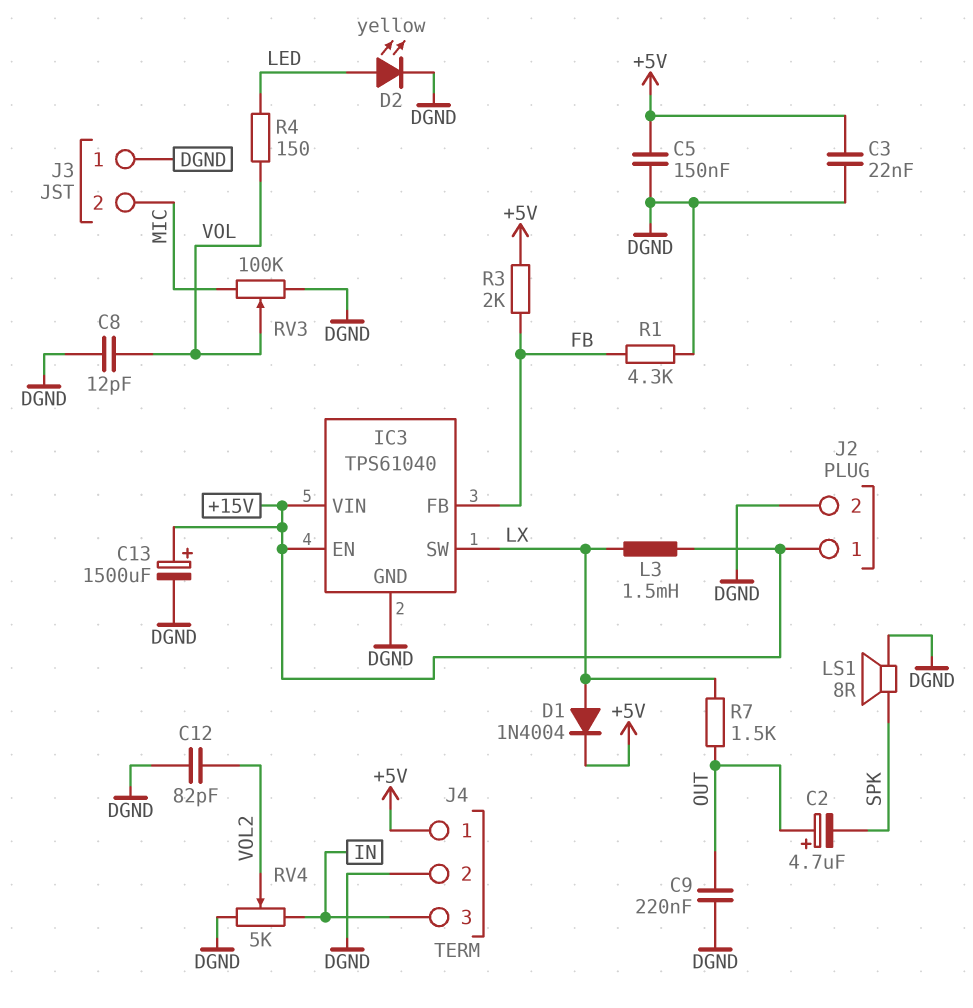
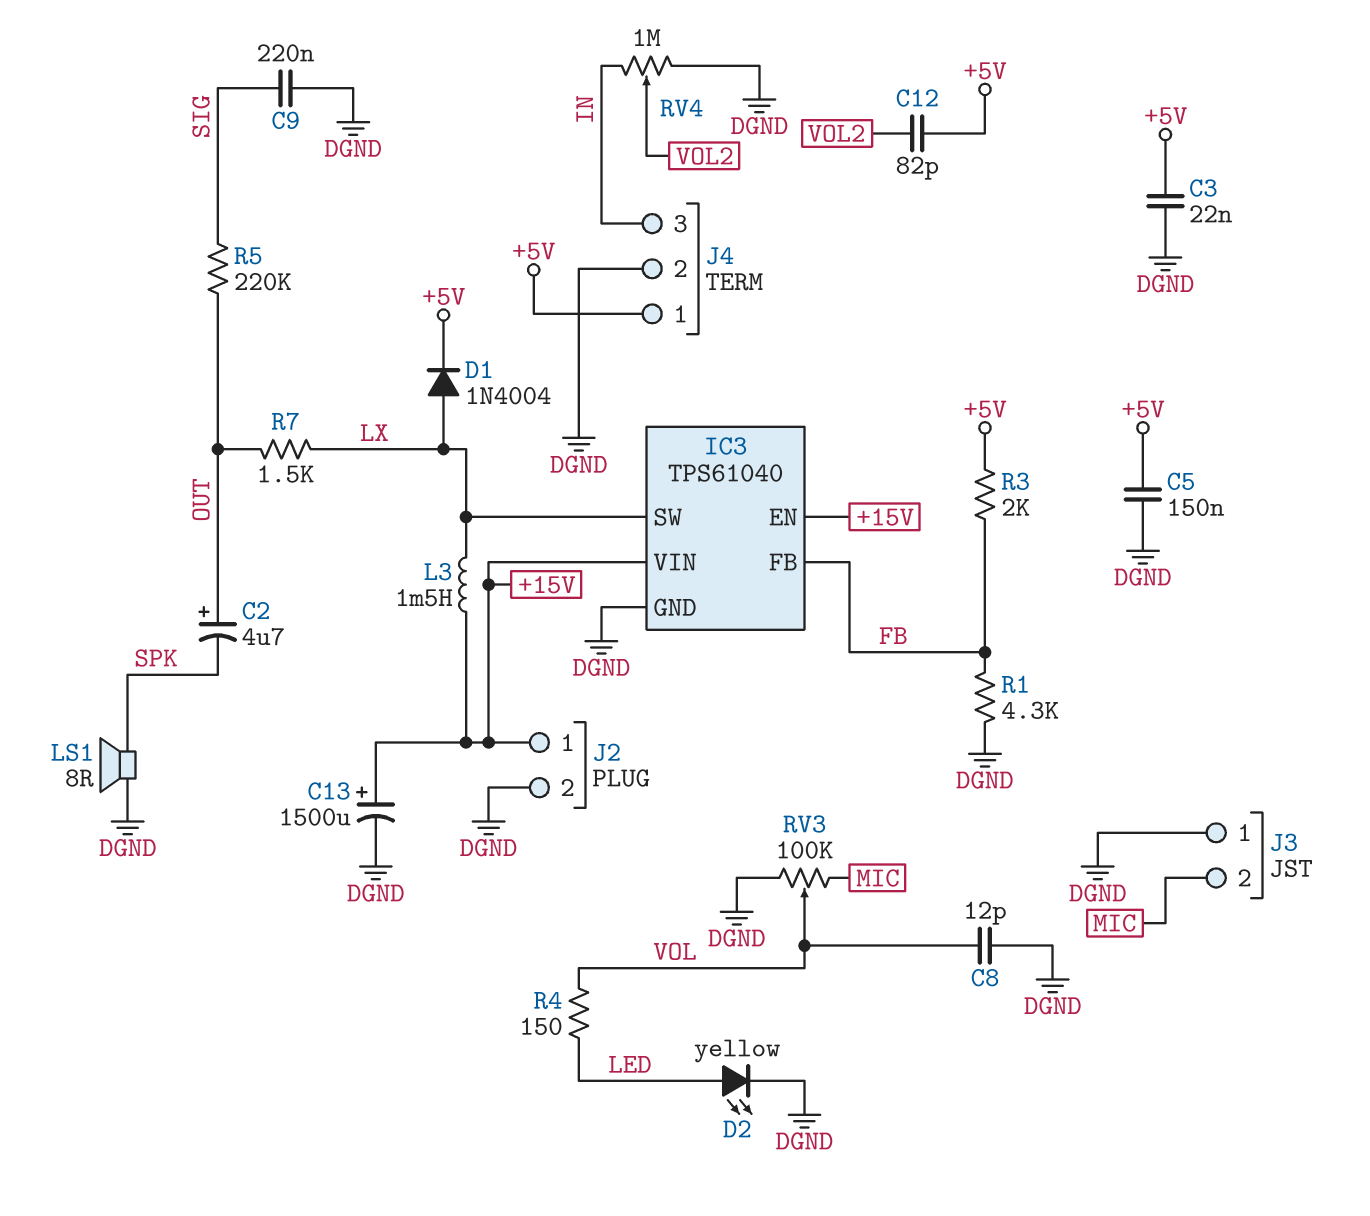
C9: 220nF (DGND, OUT) -> 220nF (DGND, SIG)
C12: 82pF (DGND, VOL2) -> 82pF (+5V, VOL2)
R5: none -> 220k (OUT, SIG)
RV4: 5k (DGND, IN, wiper VOL2) -> 1M (DGND, IN, wiper VOL2)

